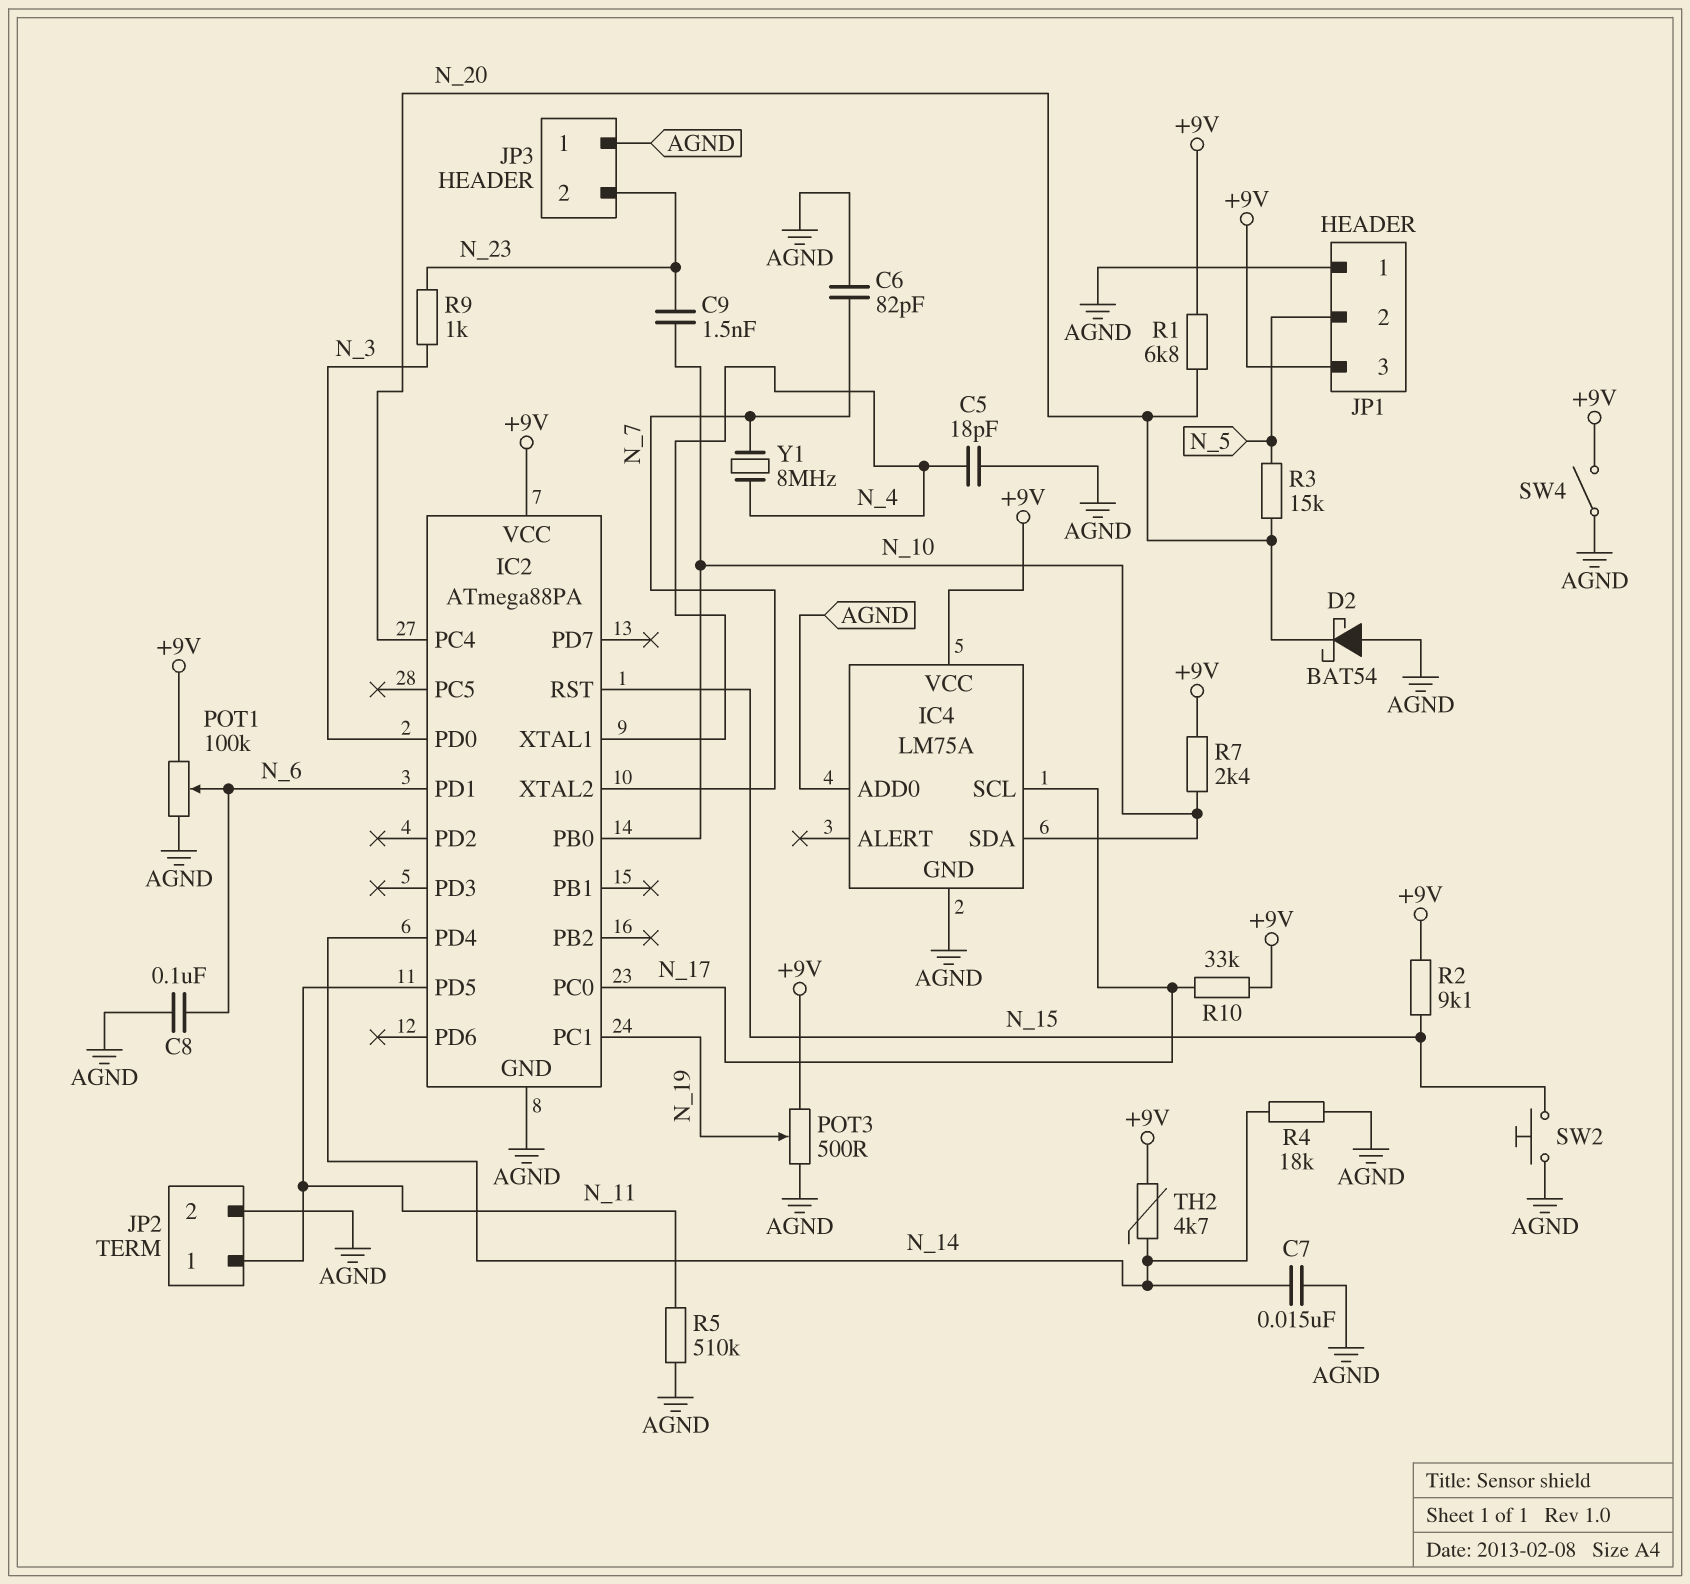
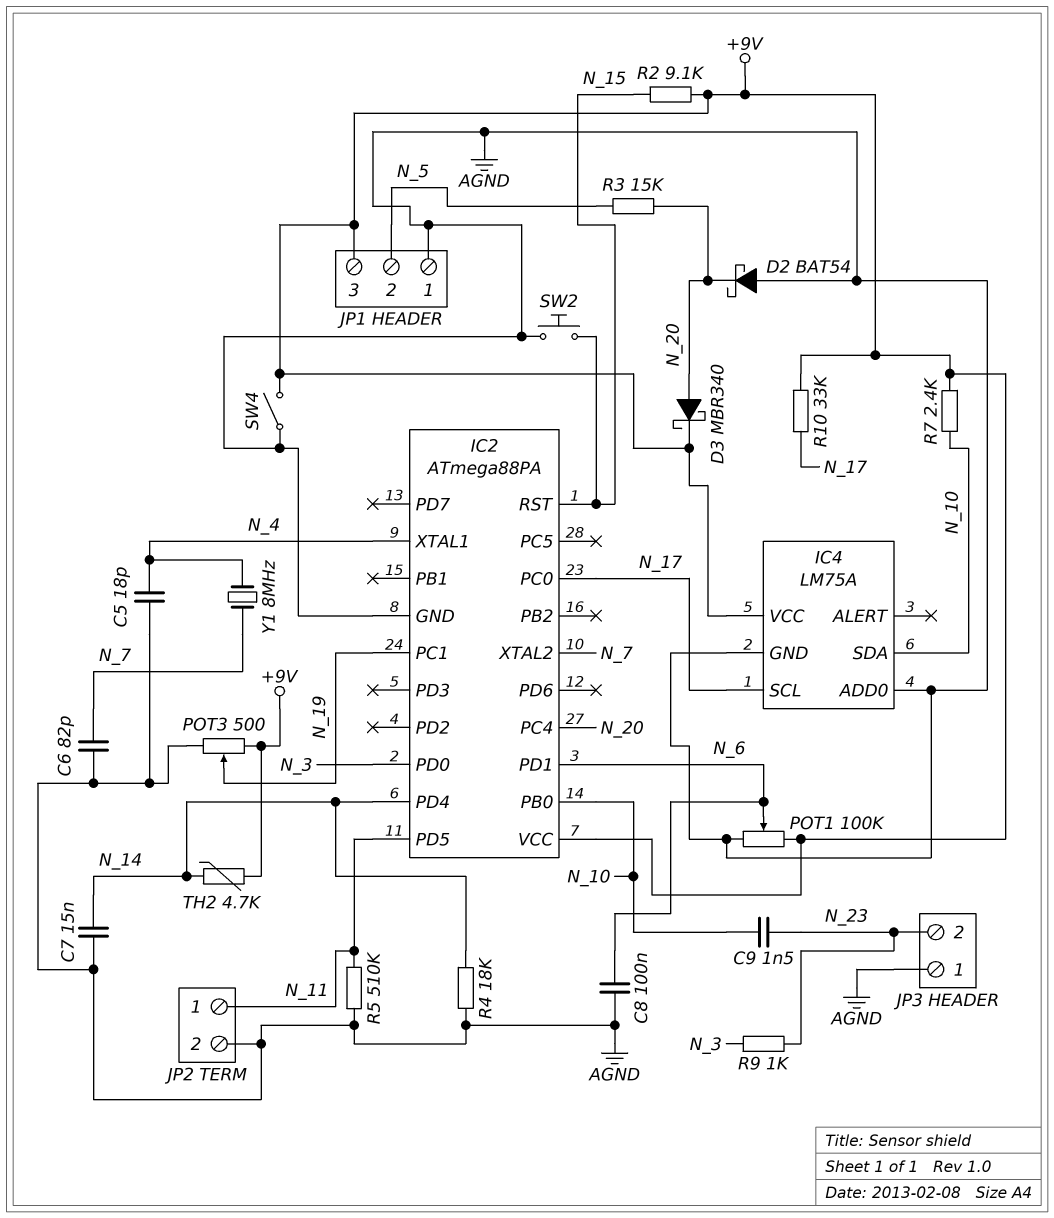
D3: none -> schottky MBR340 (A N_20, K +9V)
R1: 6.8k (+9V, N_20) -> none

